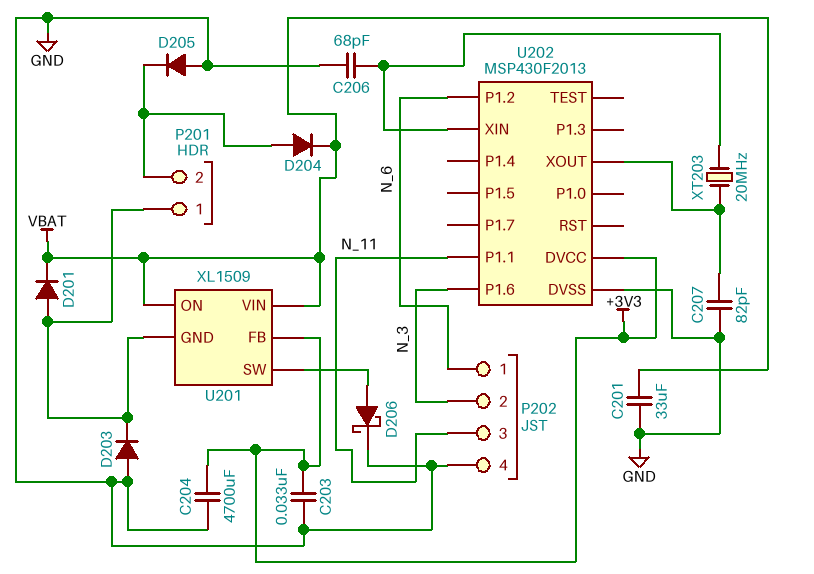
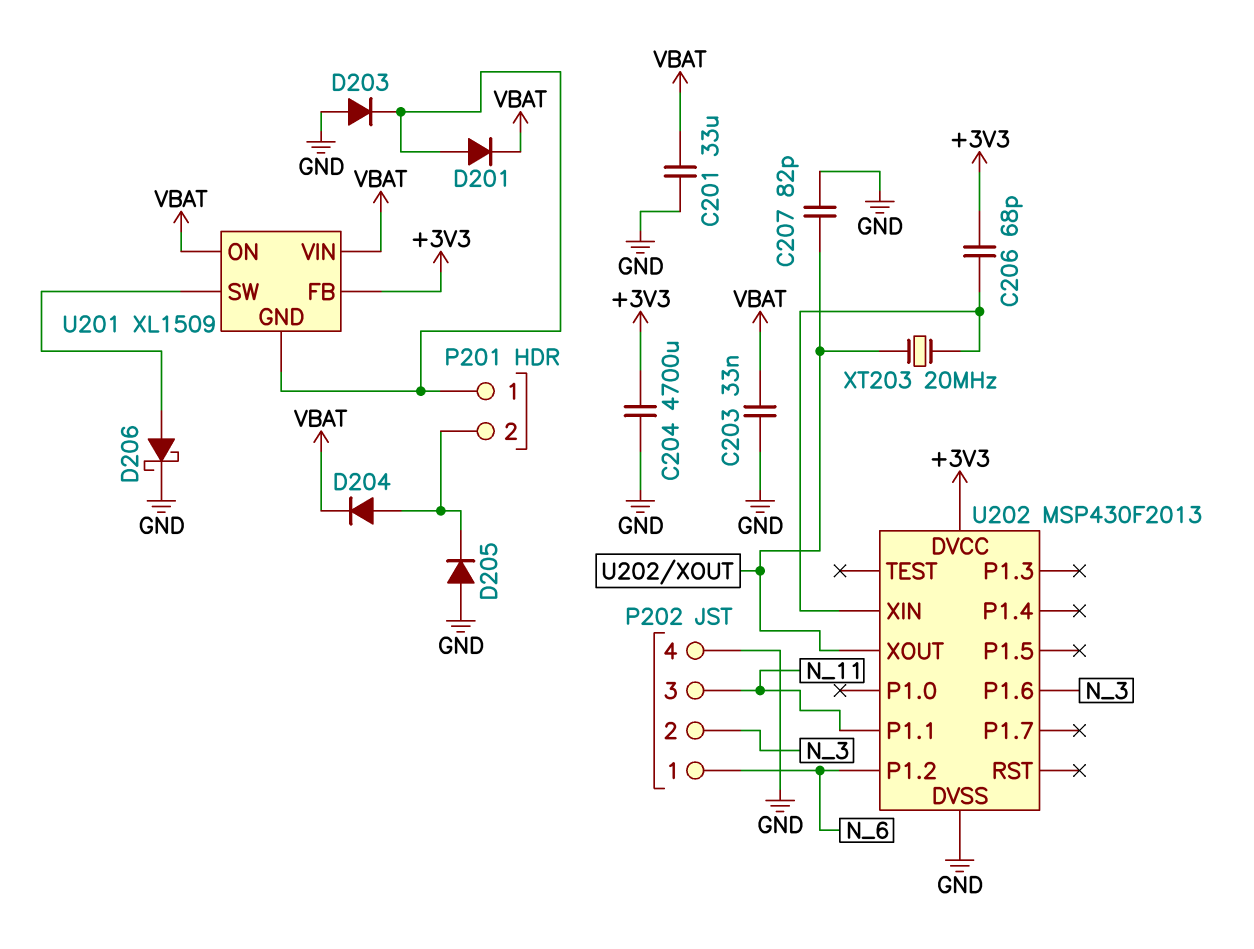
C203: 33nF (+3V3, GND) -> 33nF (GND, VBAT)
C206: 68pF (GND, U202/XIN) -> 68pF (+3V3, U202/XIN)

